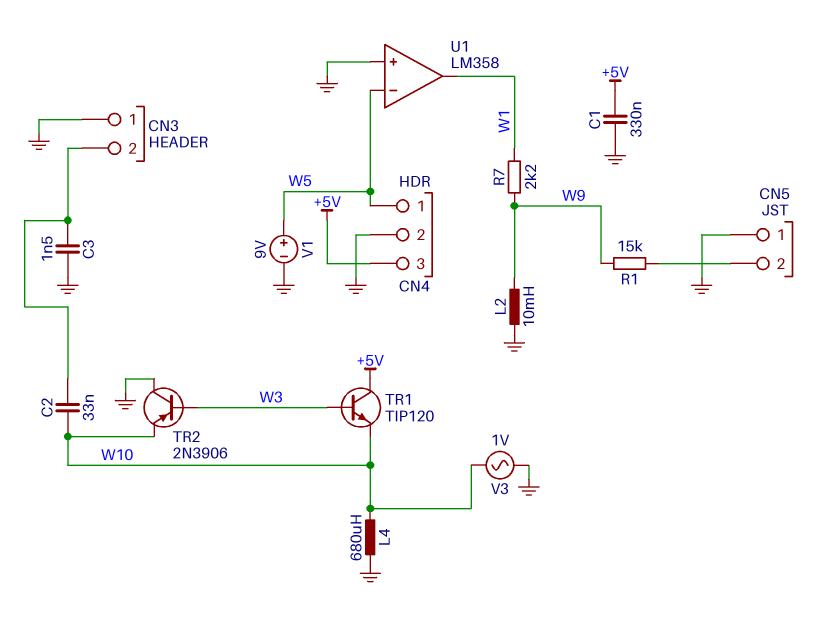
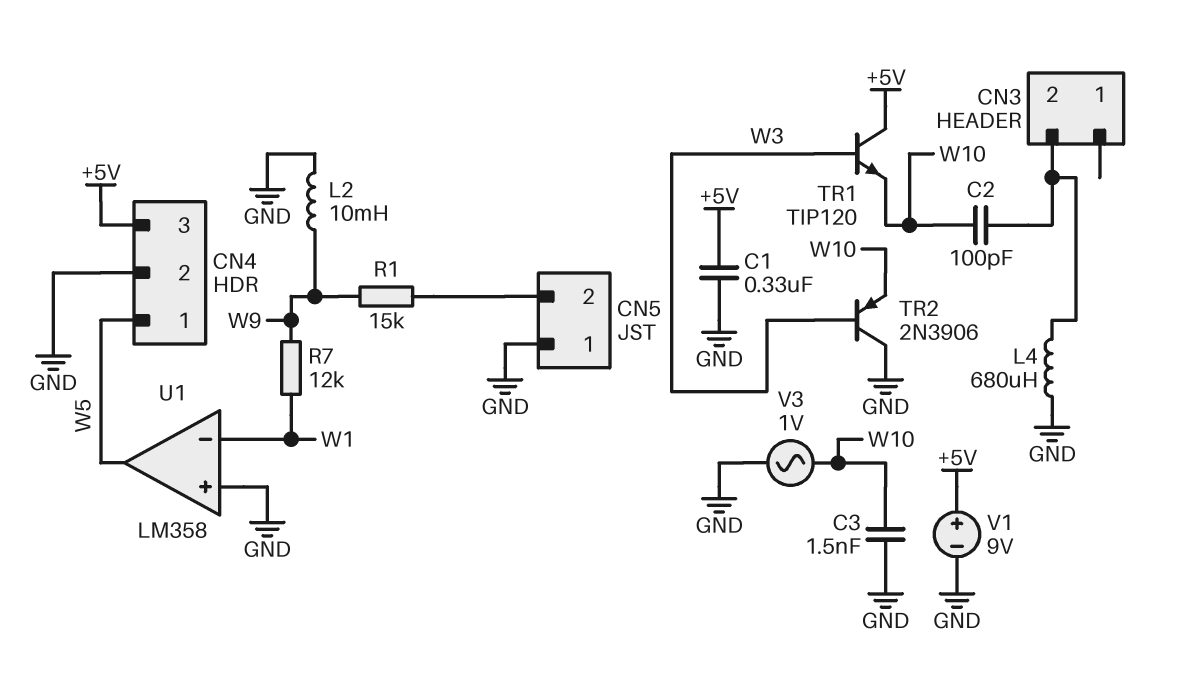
C2: 33nF (CN3/2, W10) -> 100pF (CN3/2, W10)
C3: 1.5nF (CN3/2, GND) -> 1.5nF (GND, W10)
CN3 pin 1: GND -> none
L4: 680uH (GND, W10) -> 680uH (CN3/2, GND)
R7: 2.2k (W1, W9) -> 12k (W1, W9)
U1 pin in-: W5 -> W1
U1 pin out: W1 -> W5
V1: 9V (plus W5, minus GND) -> 9V (plus +5V, minus GND)

